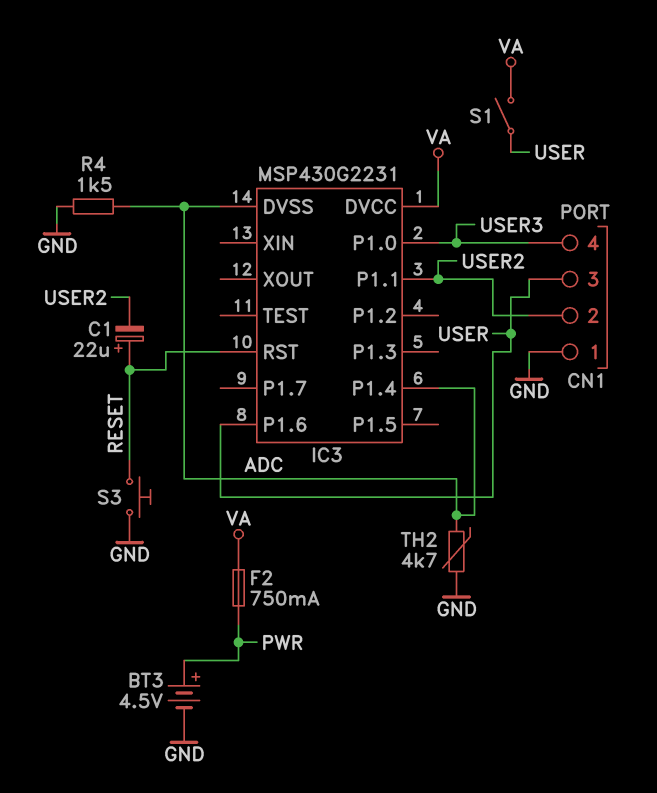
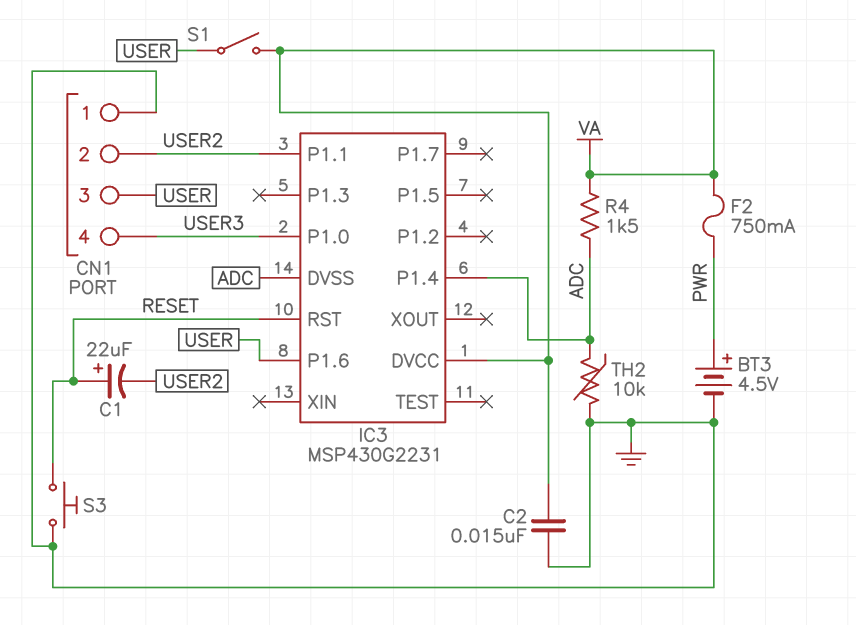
C2: none -> 15nF (GND, VA)
R4: 1.5k (ADC, GND) -> 1.5k (ADC, VA)
TH2: 4.7k (ADC, GND) -> 10k (ADC, GND)

